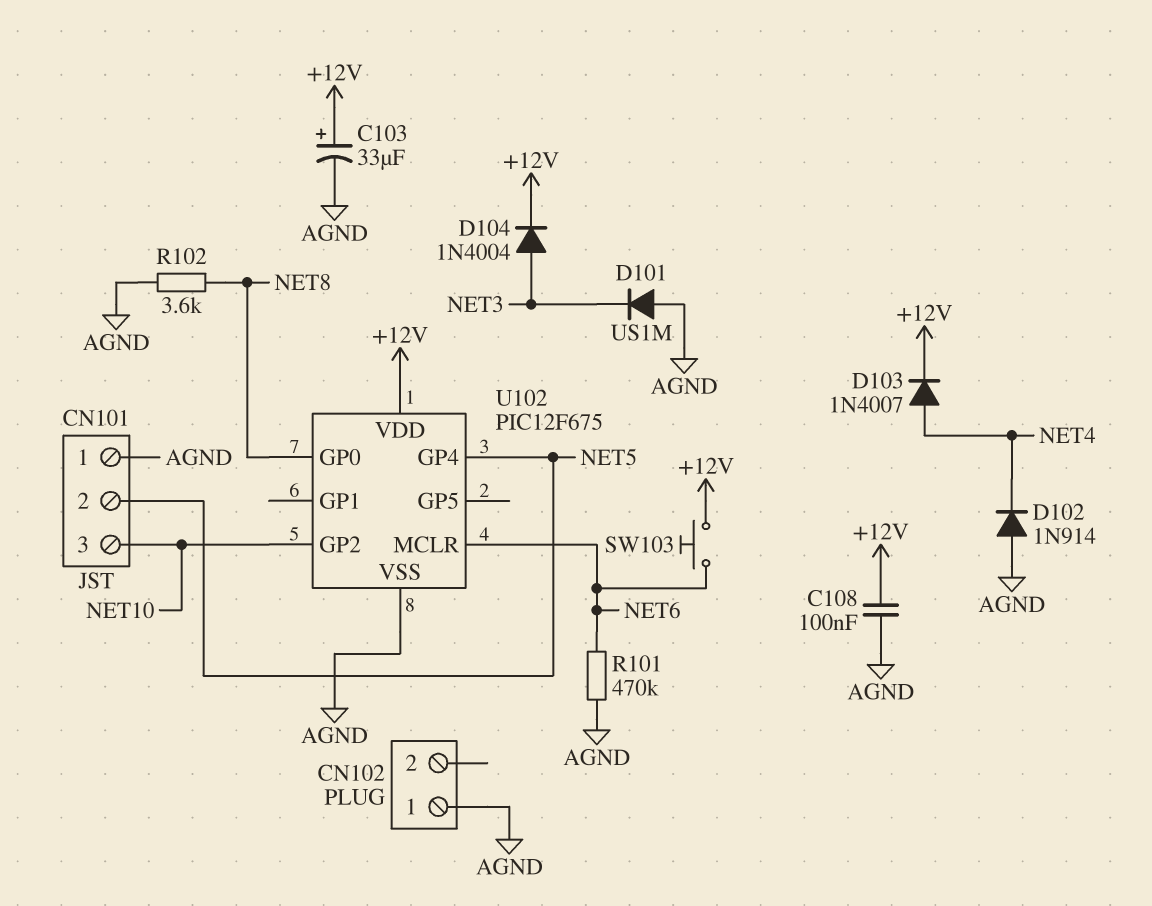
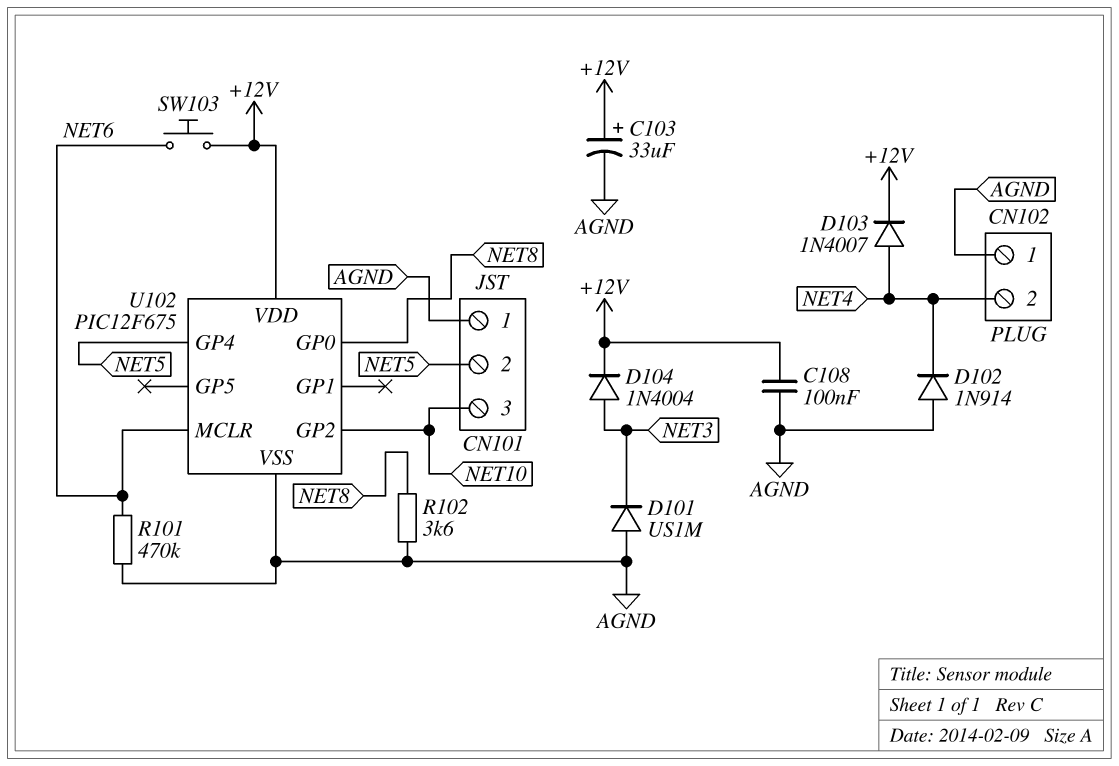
CN102 pin 2: none -> NET4

